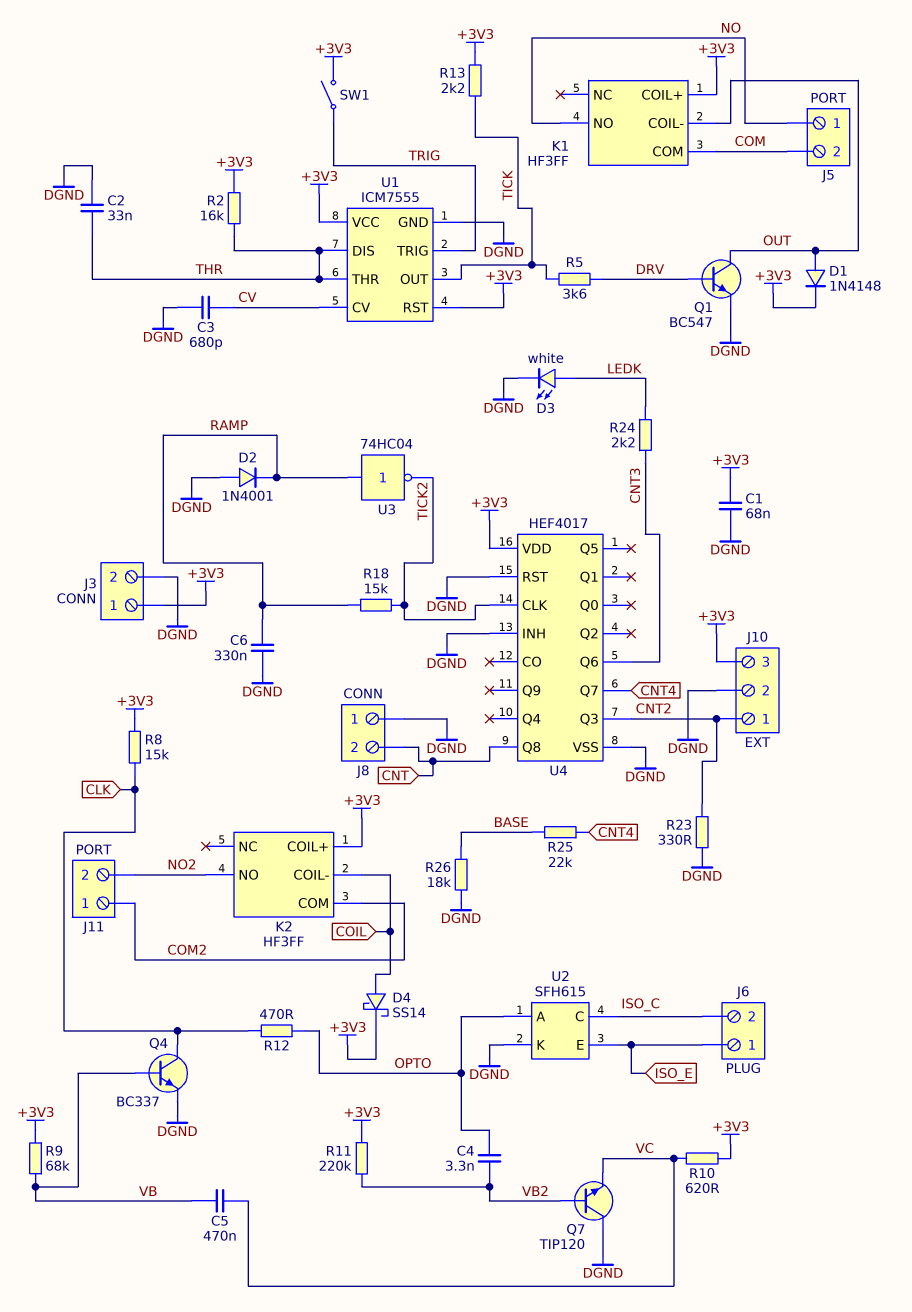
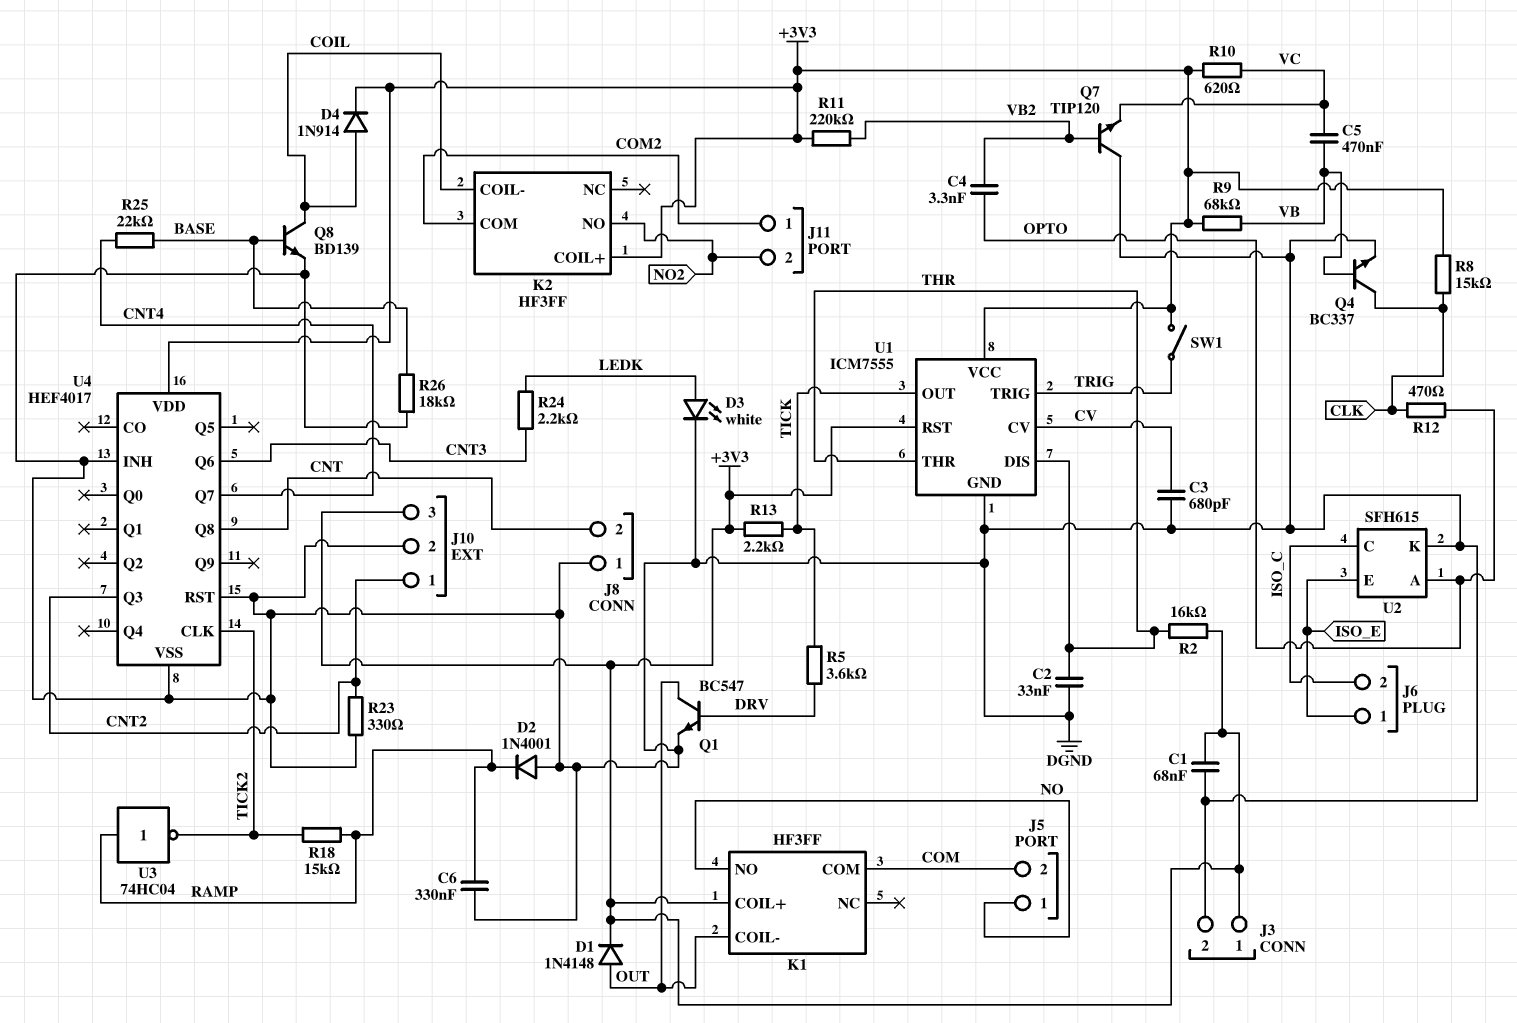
D4: schottky SS14 (A COIL, K +3V3) -> diode 1N914 (A COIL, K +3V3)
Q8: none -> NPN BD139 (B BASE, C COIL, E DGND)

